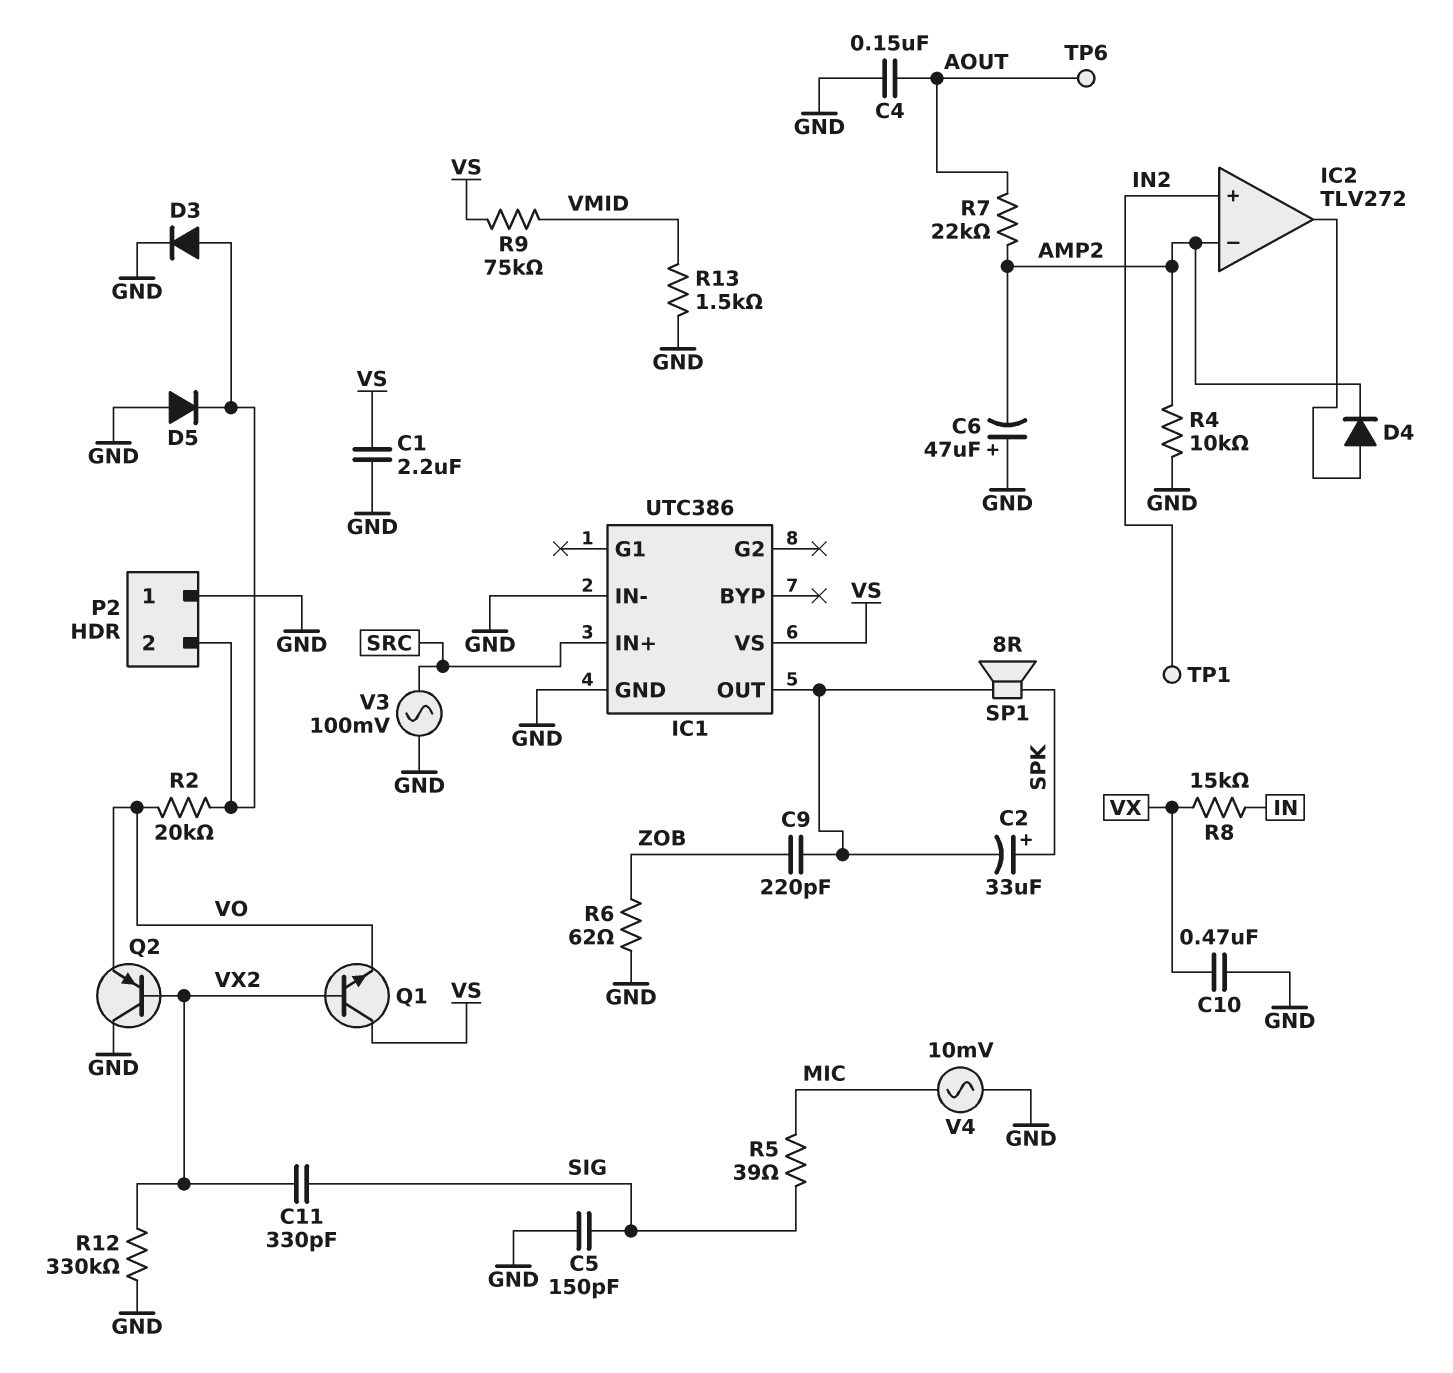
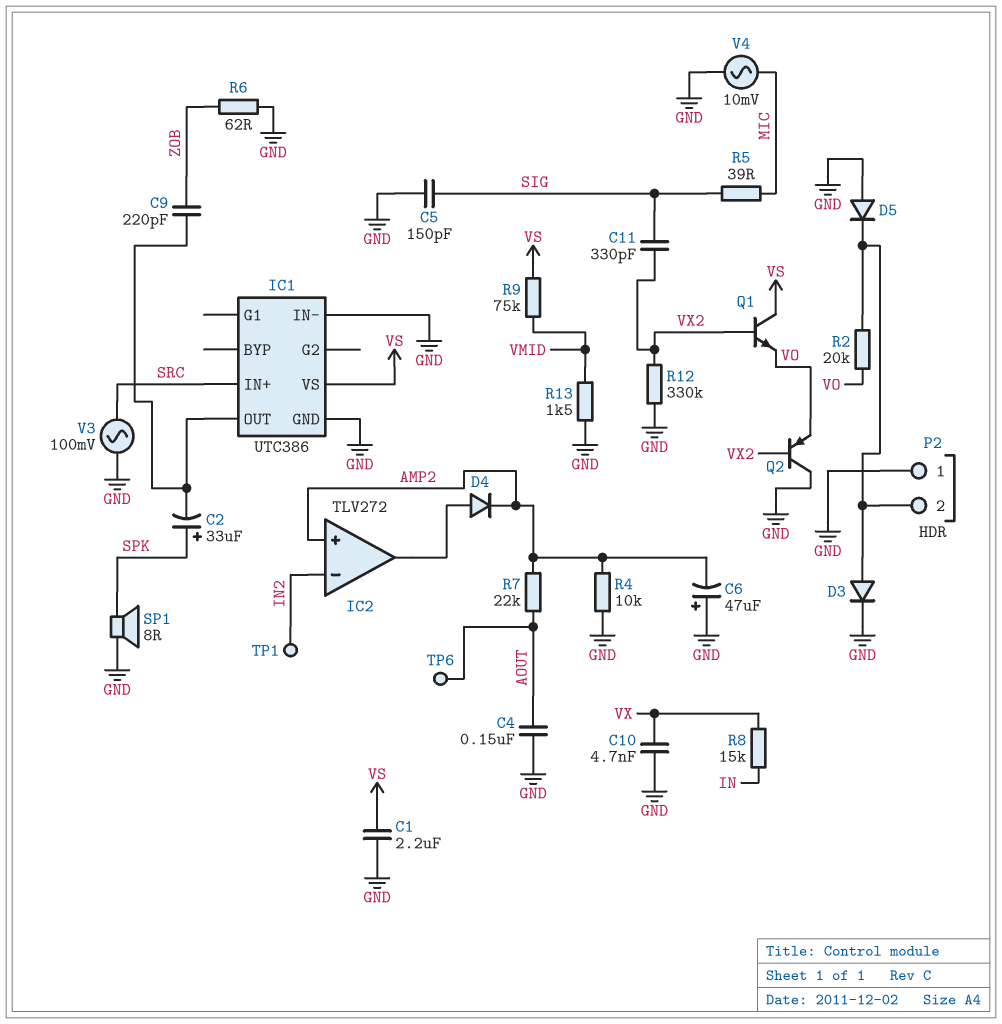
C10: 470nF (GND, VX) -> 4.7nF (GND, VX)
IC2 pin in+: IN2 -> AMP2
IC2 pin in-: AMP2 -> IN2
SP1: speaker 8R (IC1/OUT, SPK) -> speaker 8R (GND, SPK)

